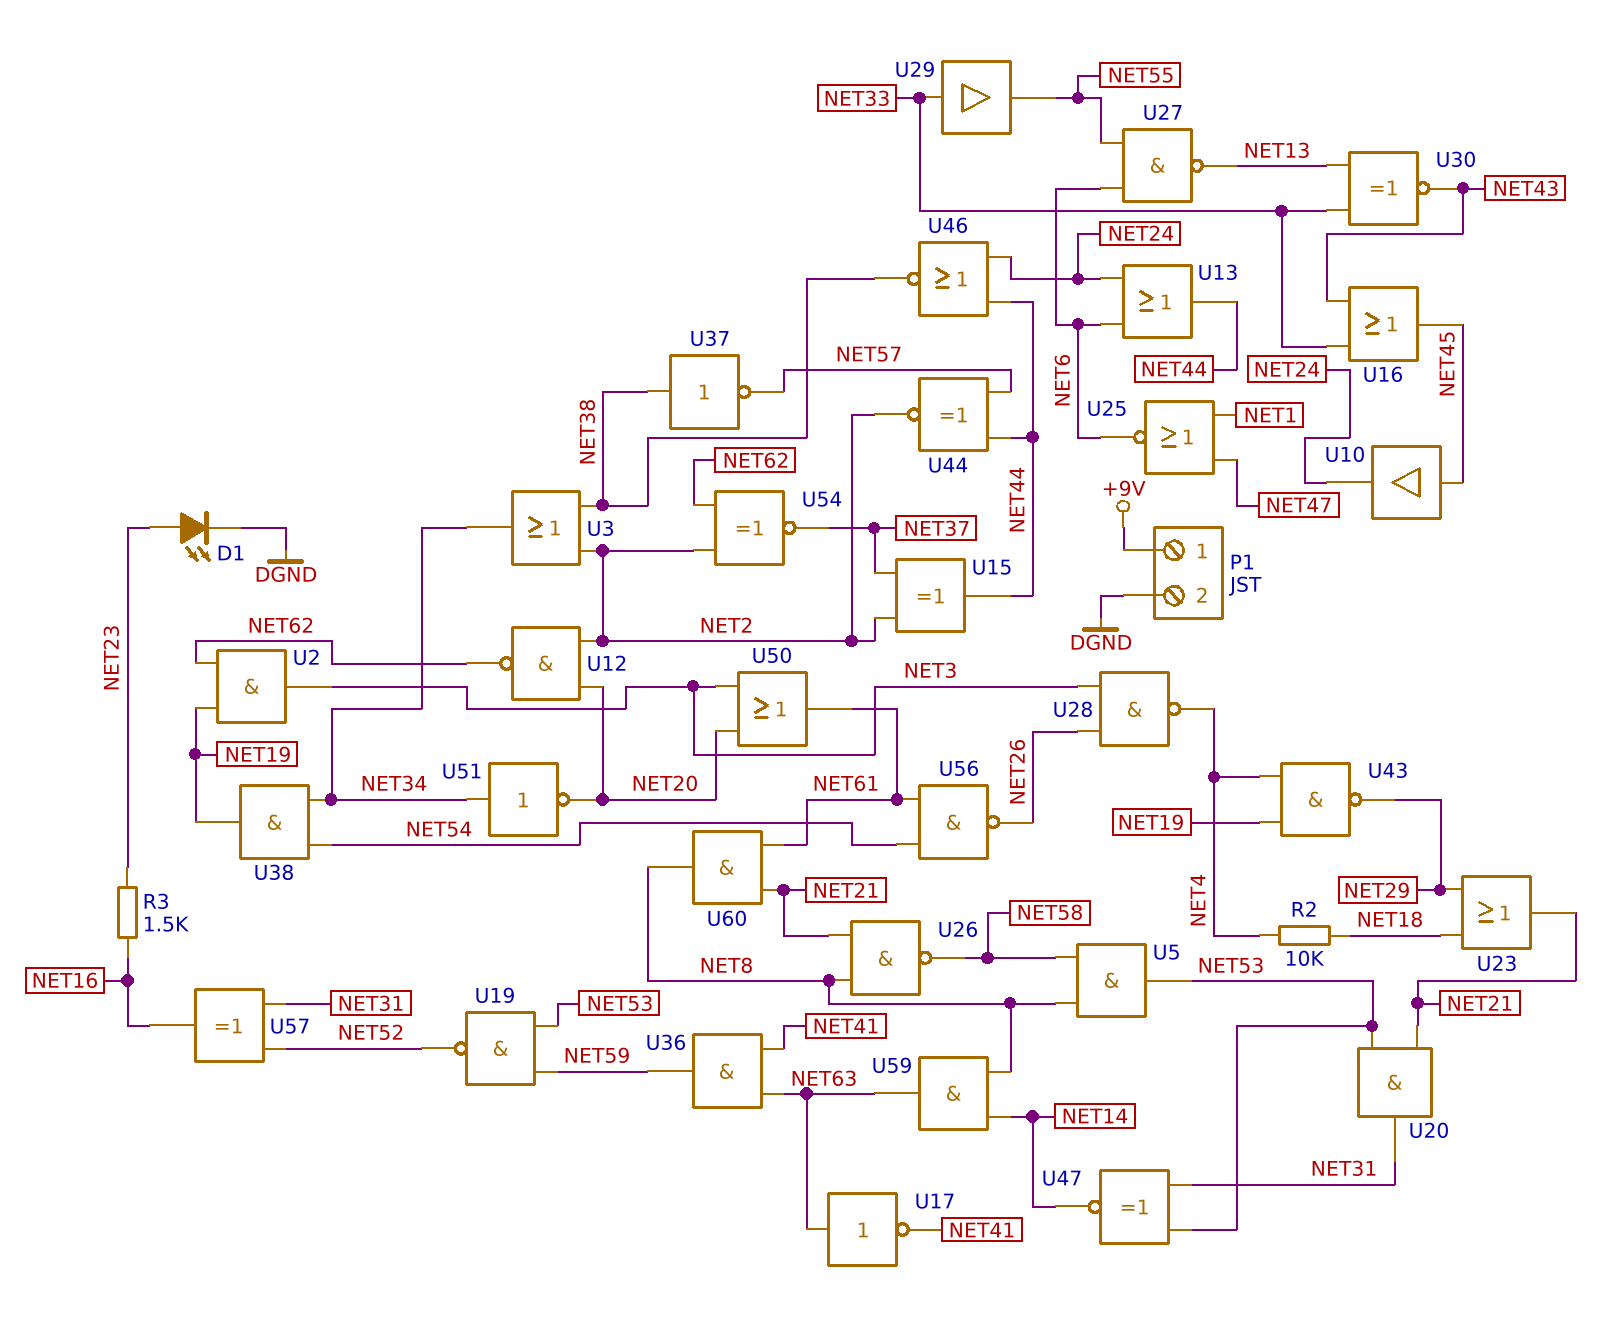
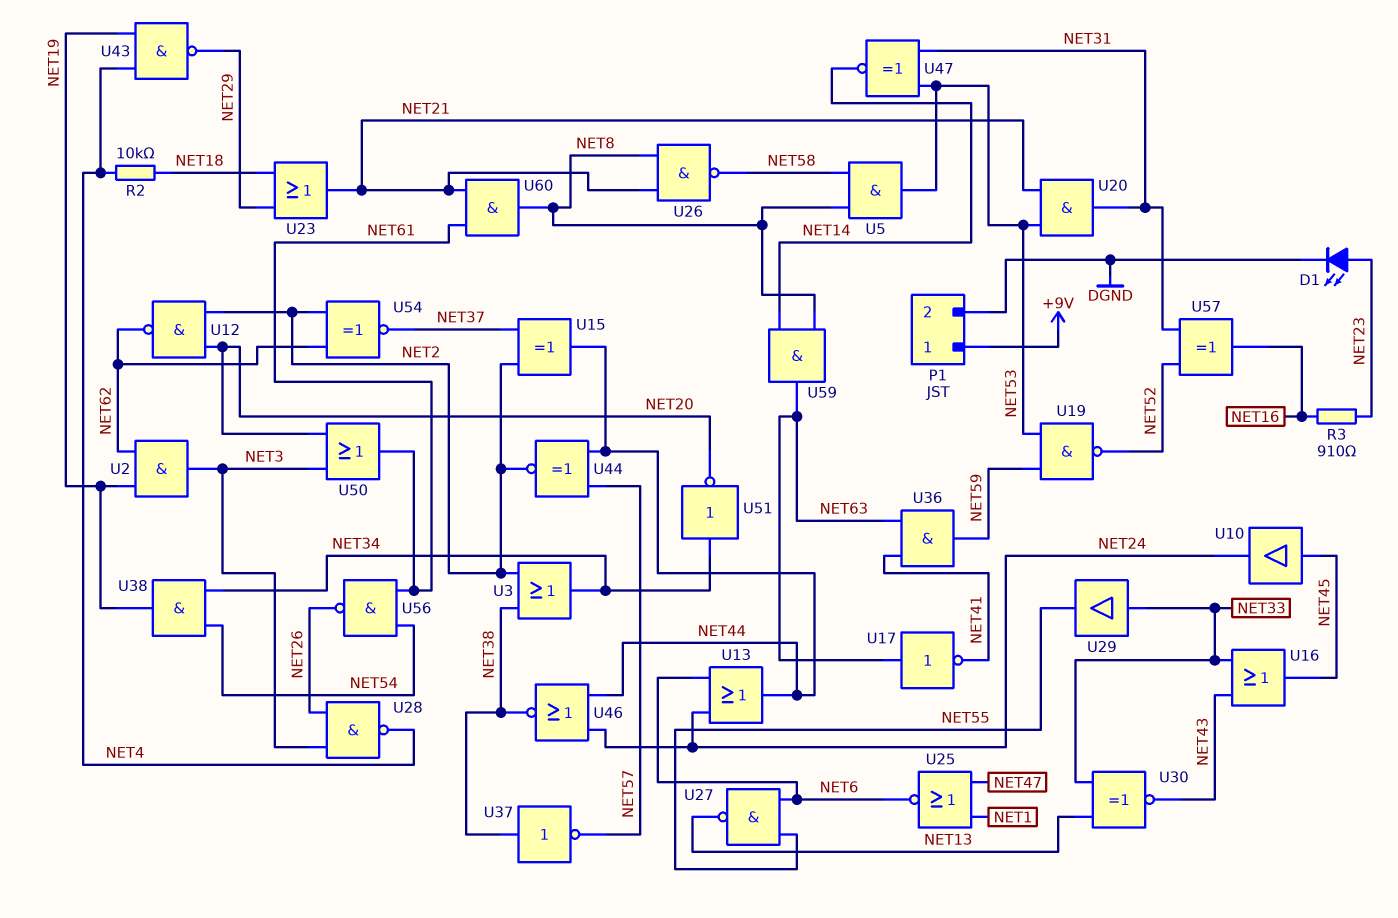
R3: 1.5k (NET16, NET23) -> 910 (NET16, NET23)

